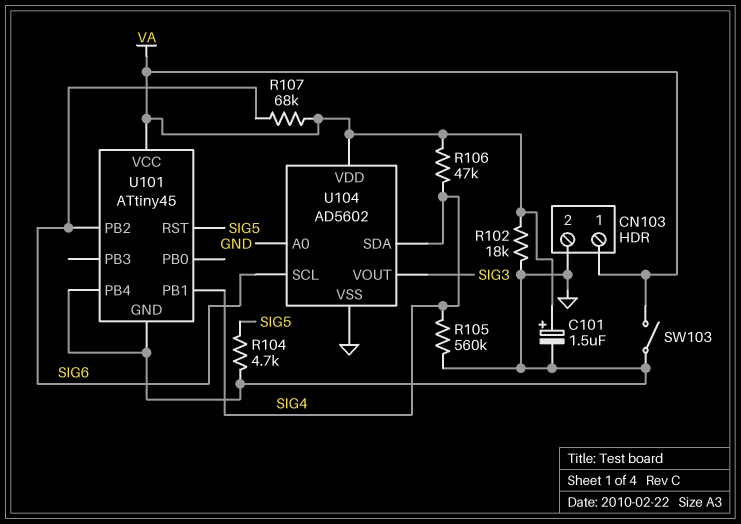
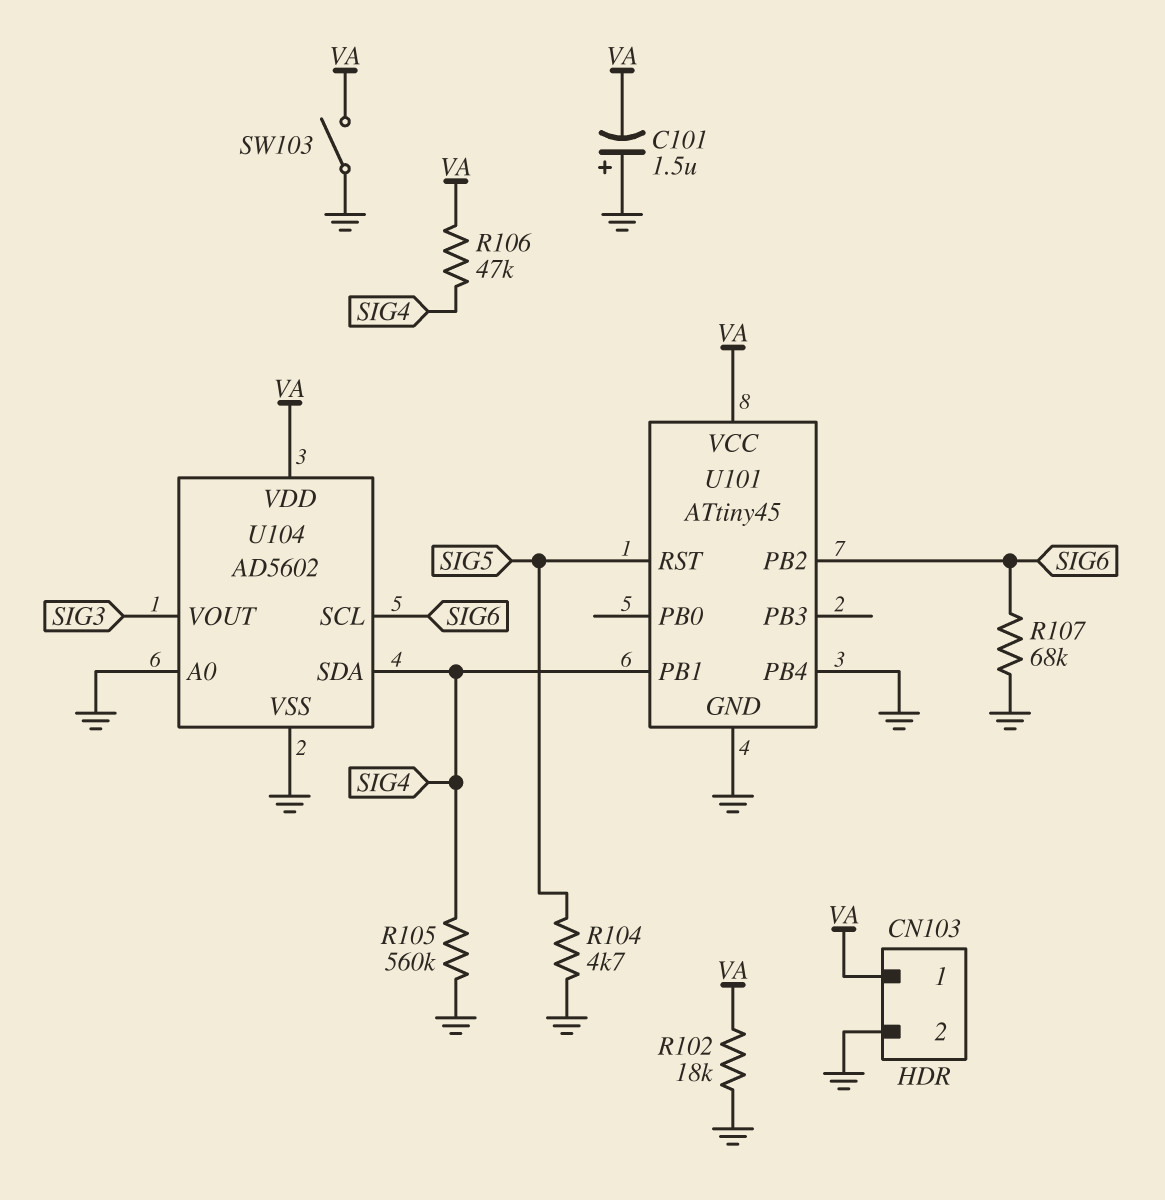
C101: 1.5uF (plus VA, minus GND) -> 1.5uF (plus GND, minus VA)
R107: 68k (SIG6, VA) -> 68k (GND, SIG6)

